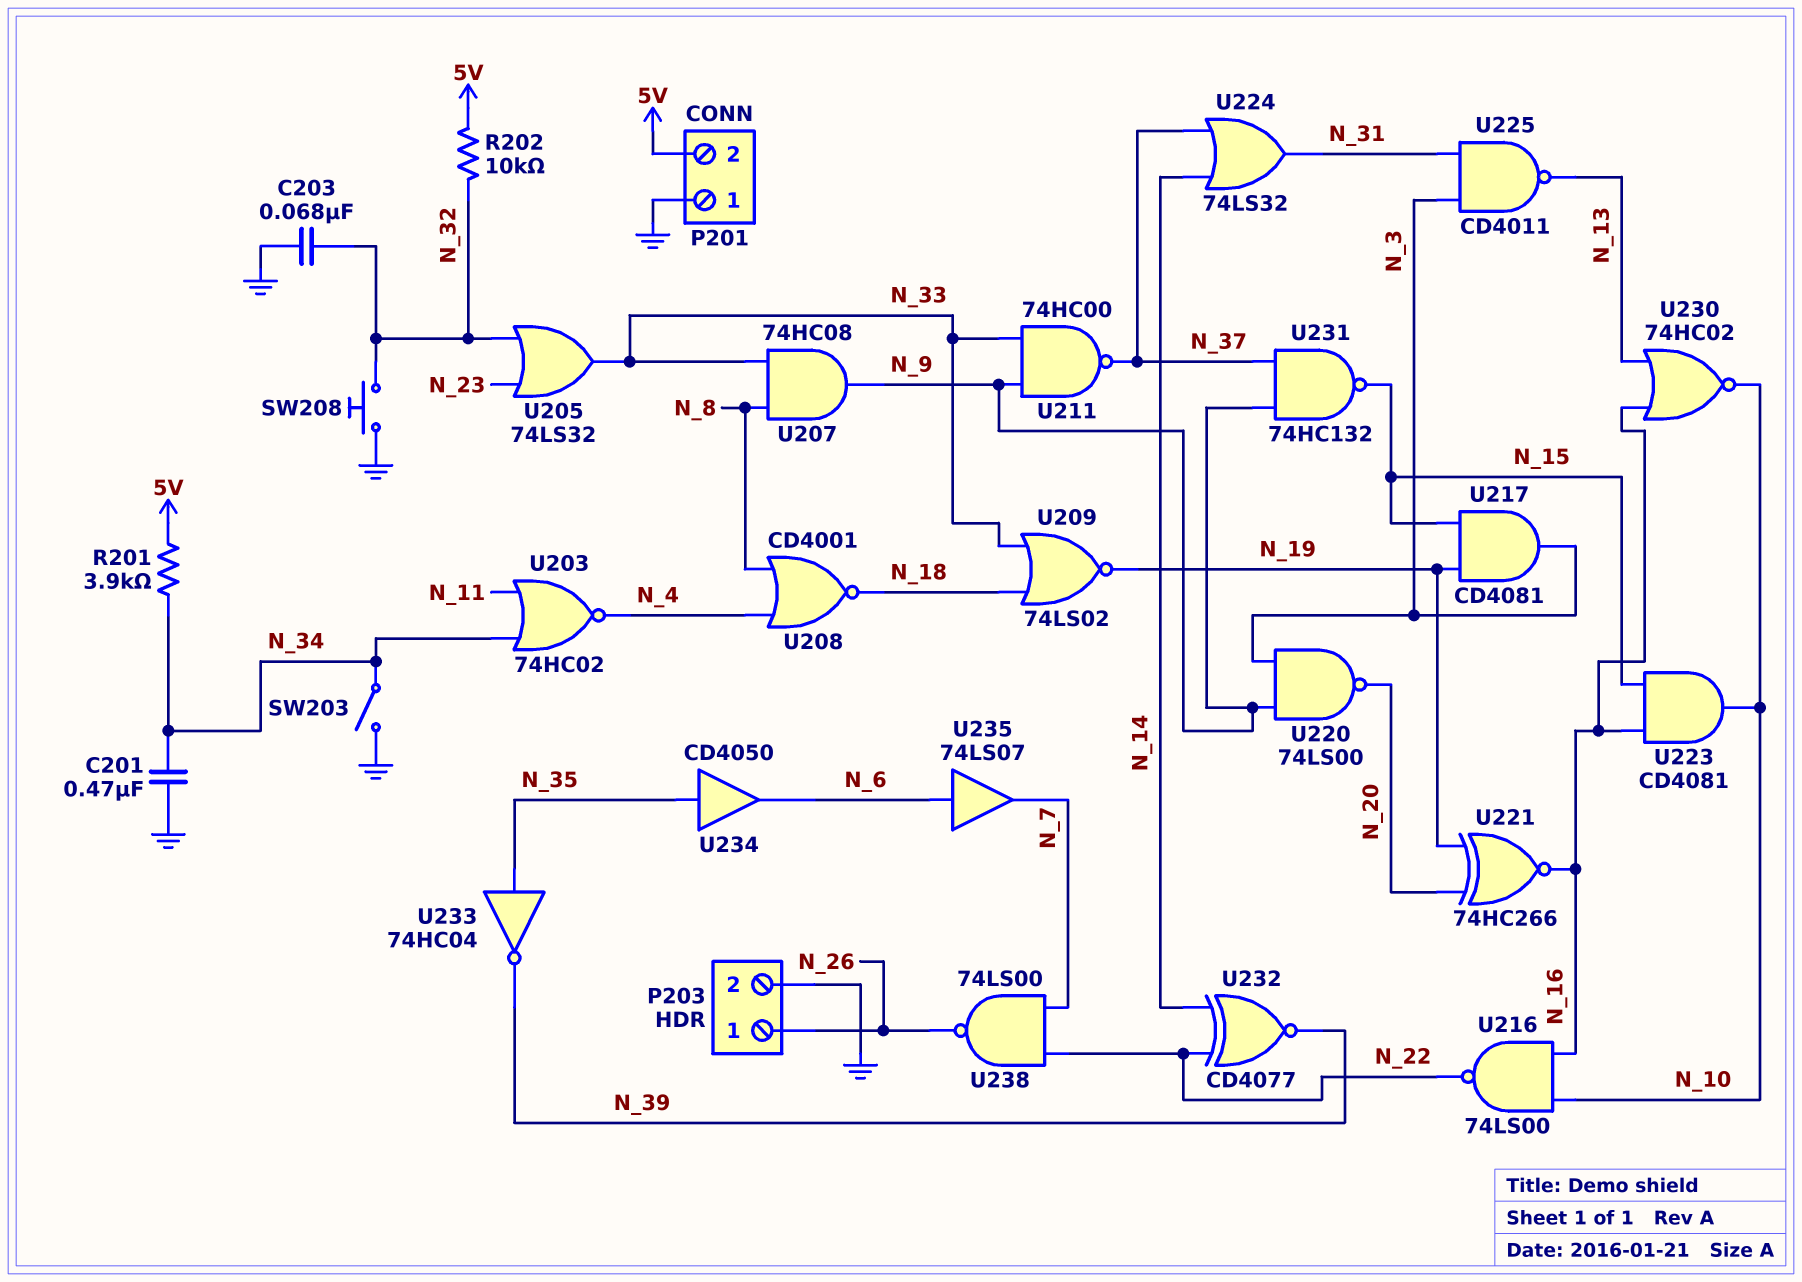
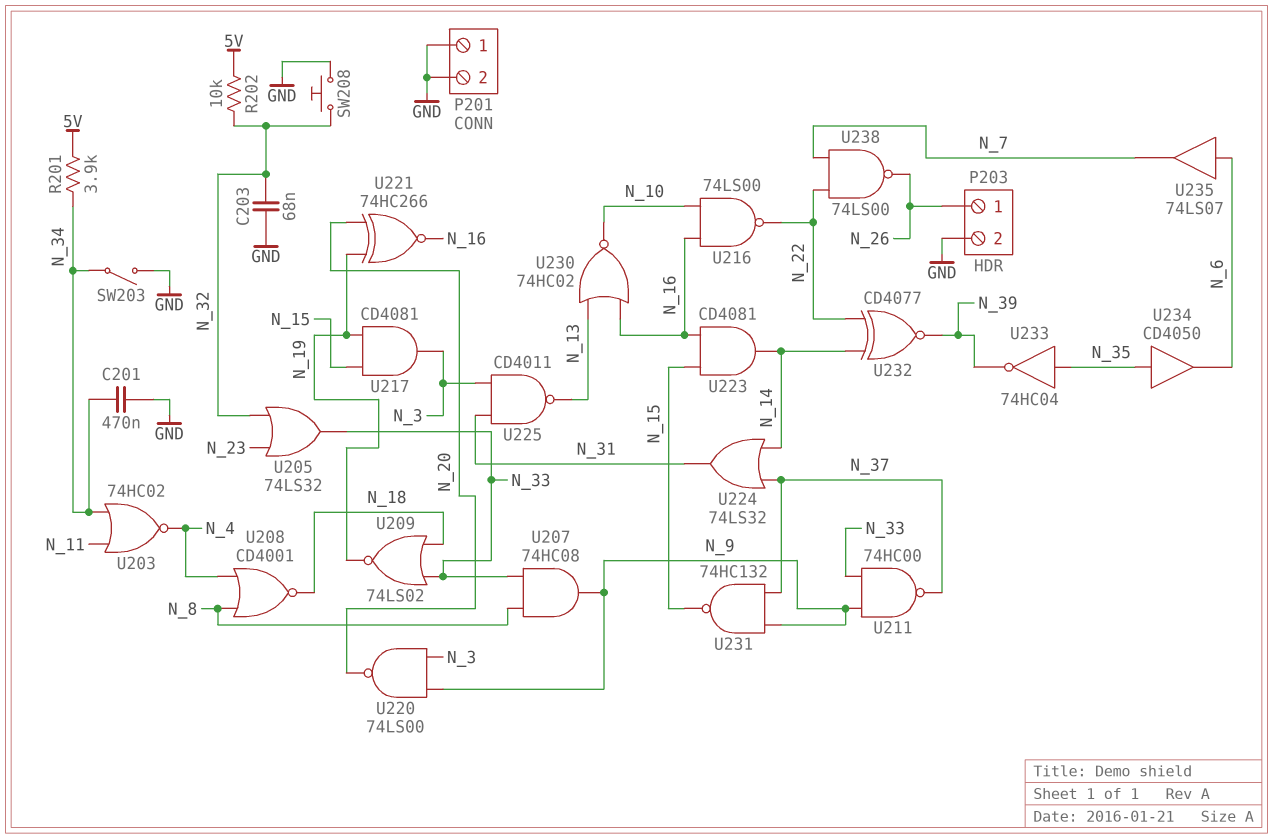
P201 pin 2: 5V -> GND
U223: AND CD4081 (in N_15, in N_16, out N_10) -> AND CD4081 (in N_15, in N_16, out N_14)

